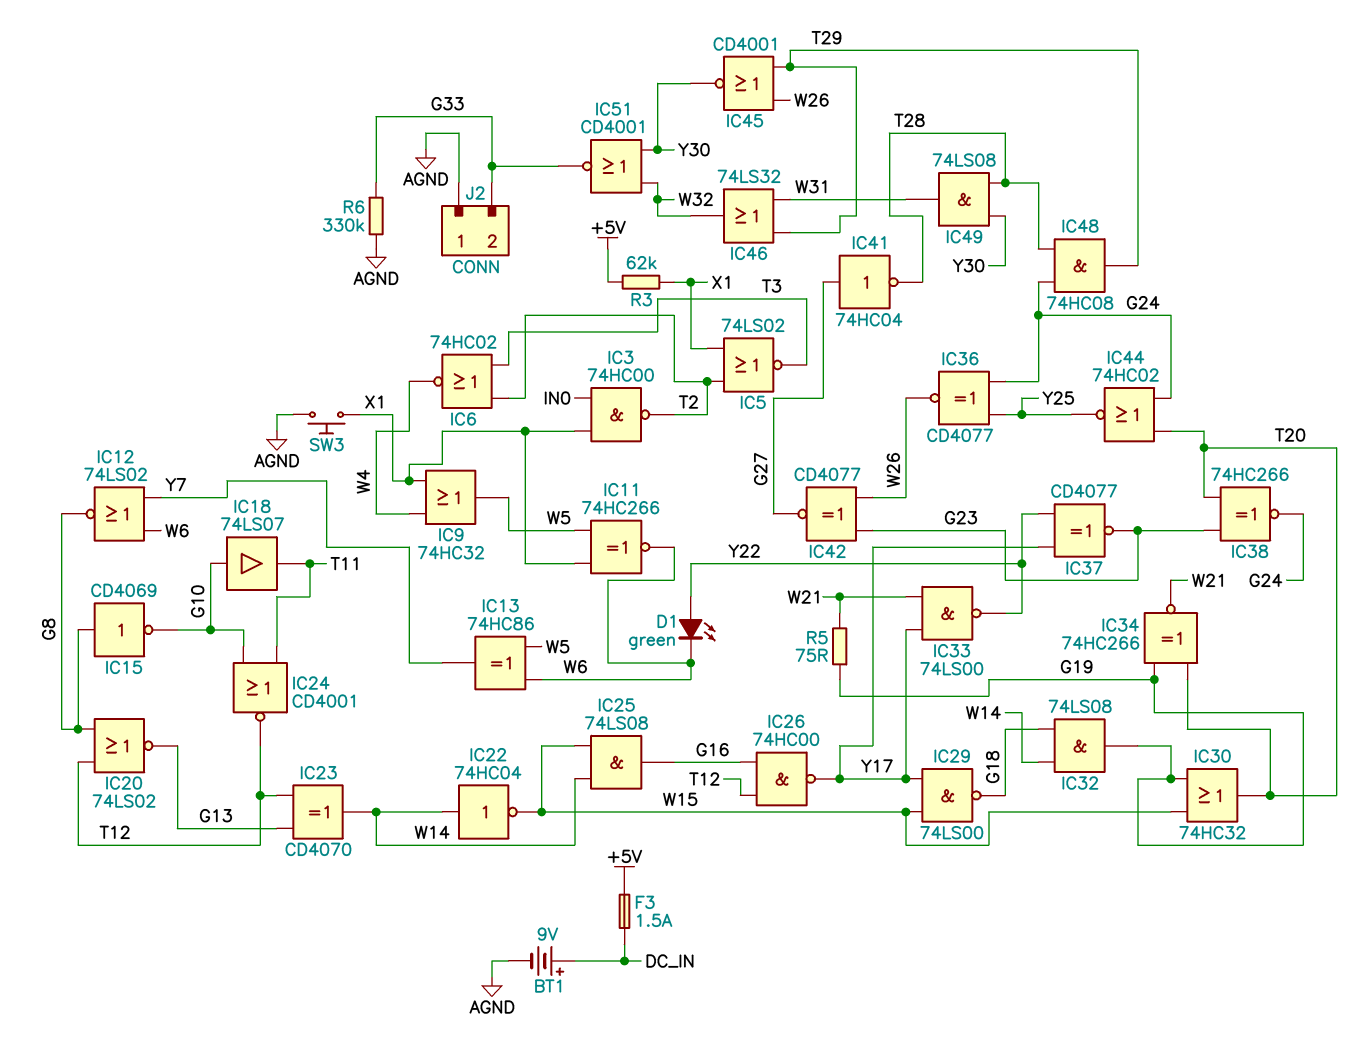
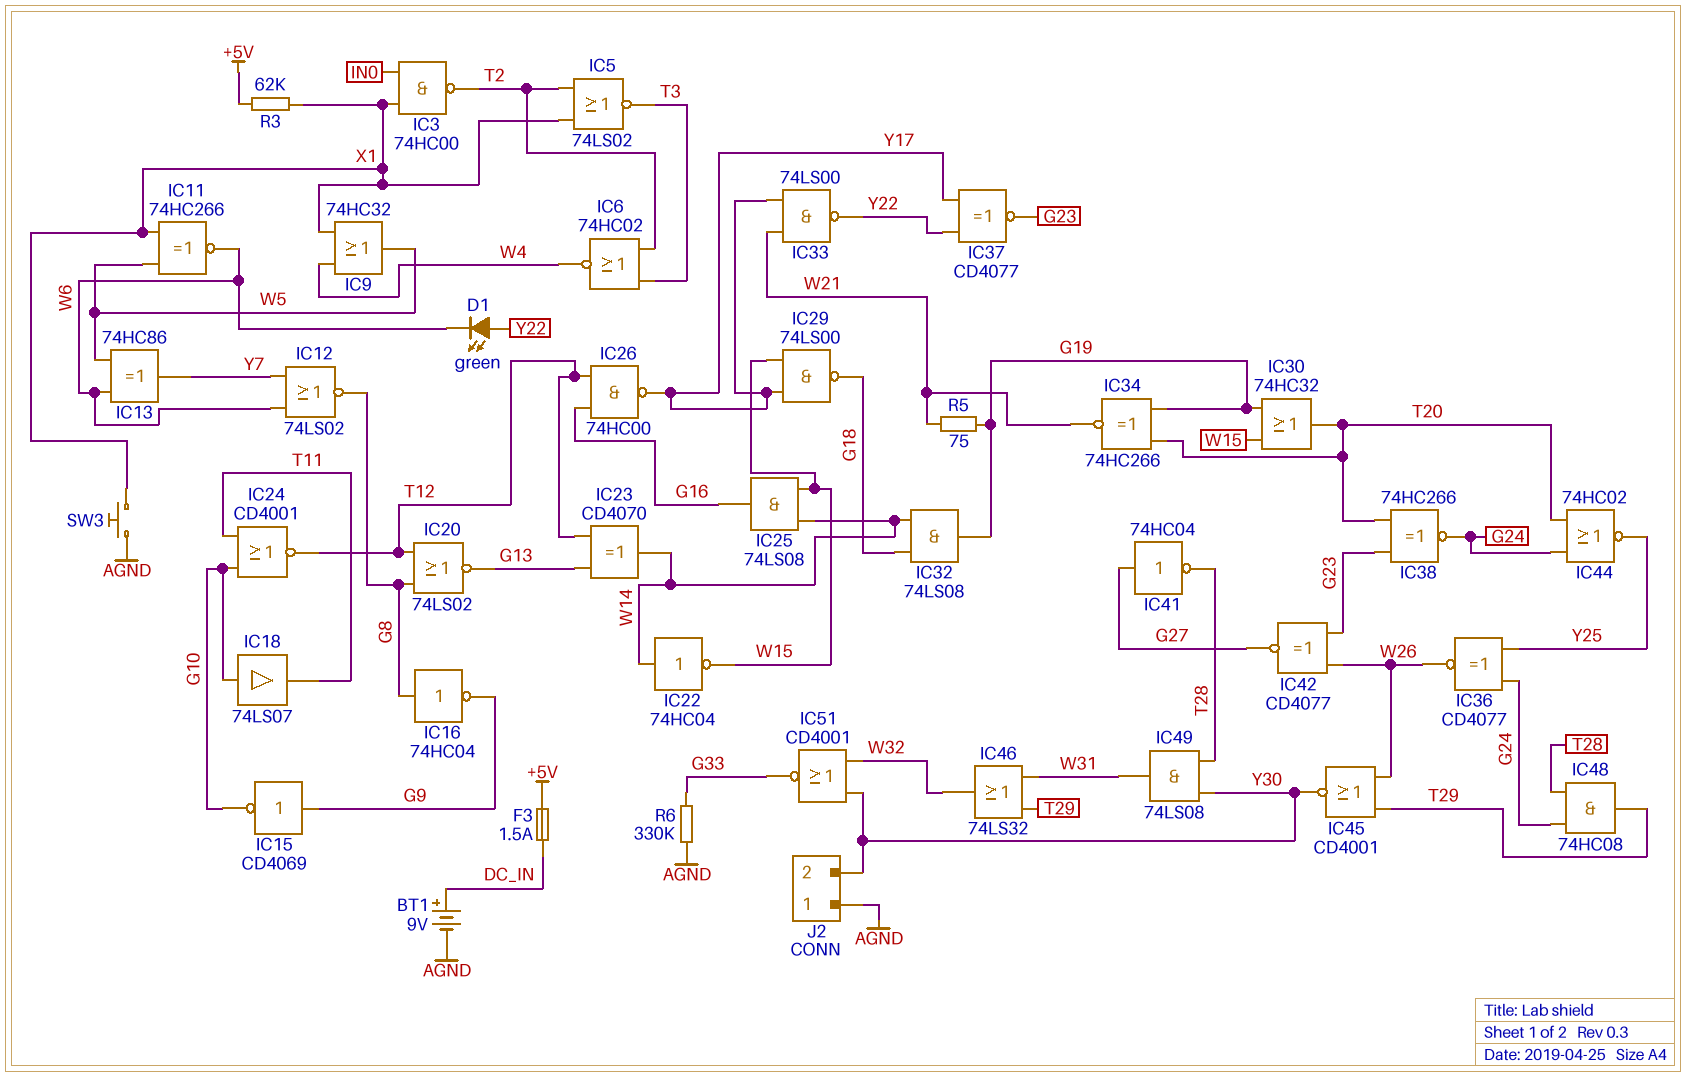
IC15: NOT CD4069 (in G8, out G10) -> NOT CD4069 (in G9, out G10)
IC16: none -> NOT 74HC04 (in G8, out G9)
J2 pin 2: G33 -> Y30

